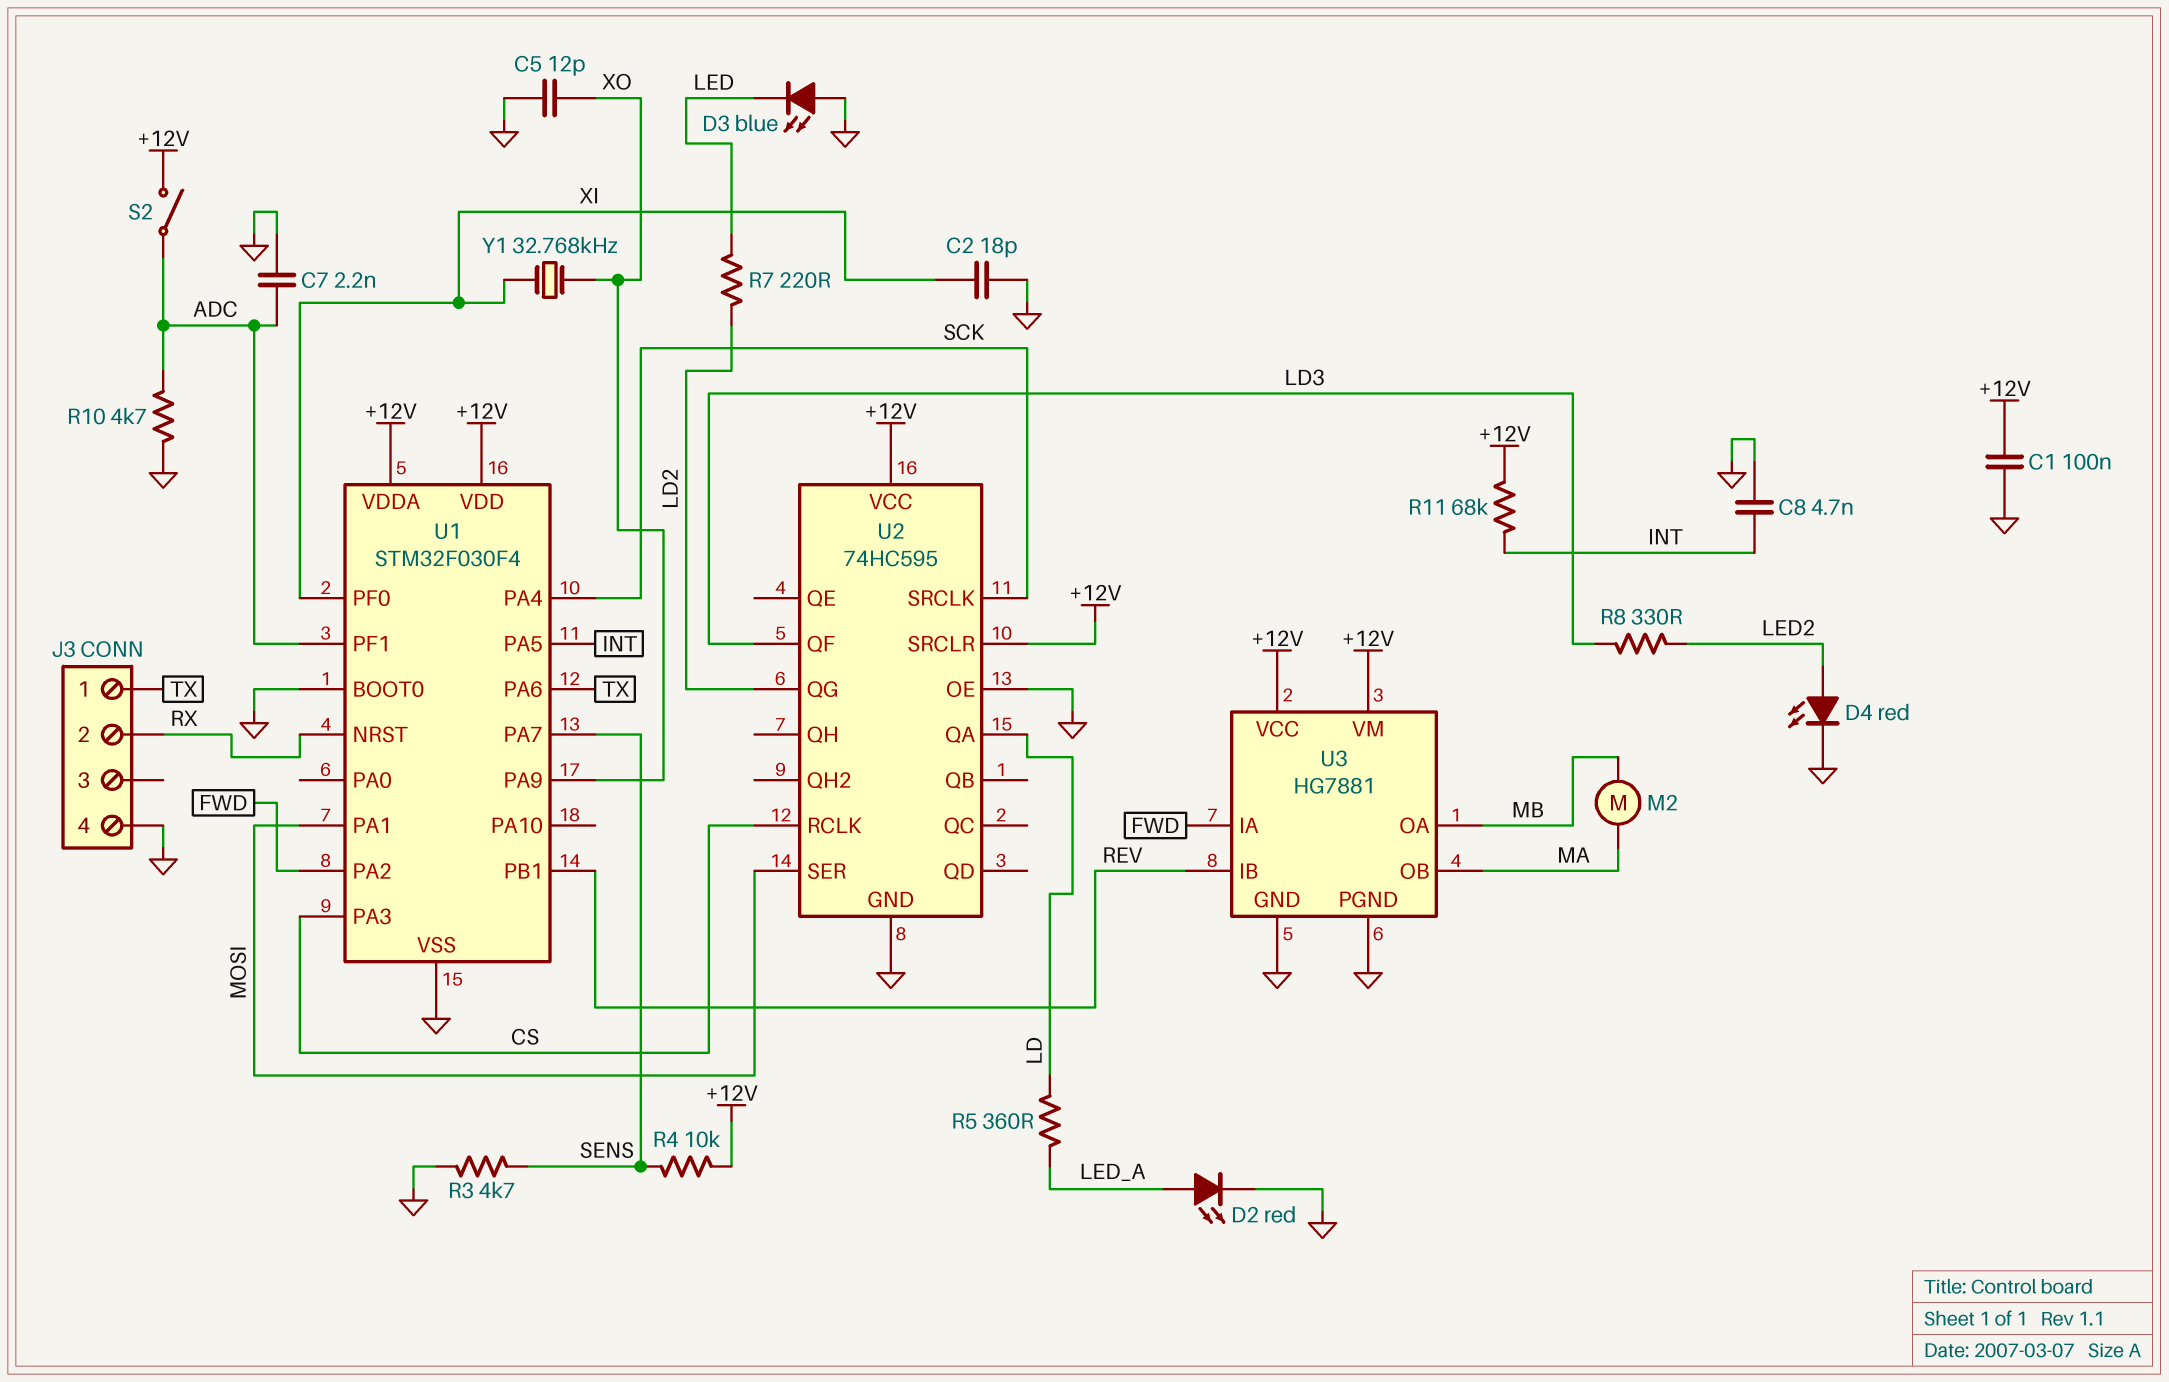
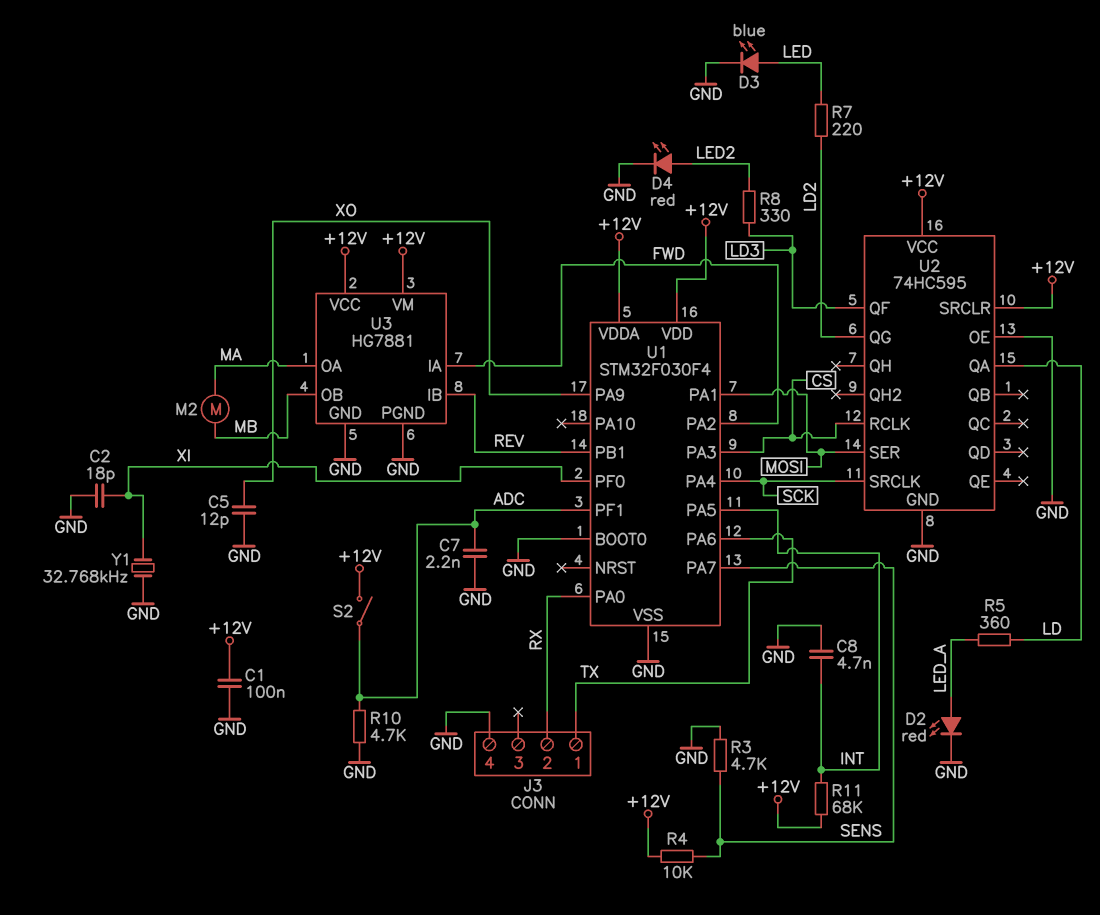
D3: LED blue (A GND, K LED) -> LED blue (A LED, K GND)
U1 pin NRST: RX -> none
U1 pin PA0: none -> RX
U3 pin OA: MB -> MA
U3 pin OB: MA -> MB
Y1: 32.768kHz (XI, XO) -> 32.768kHz (GND, XI)

